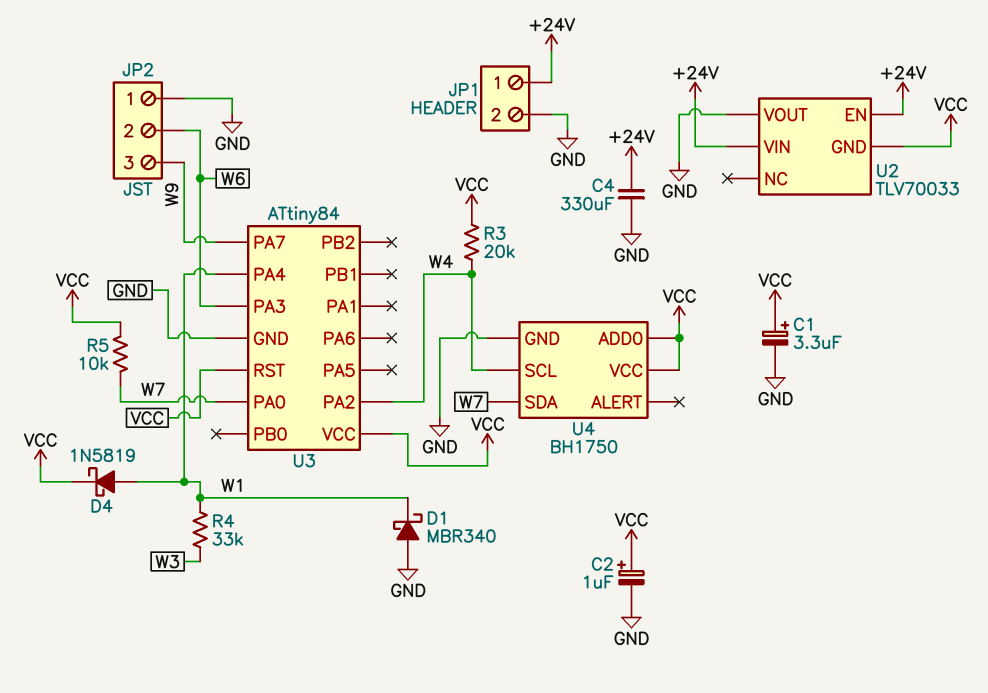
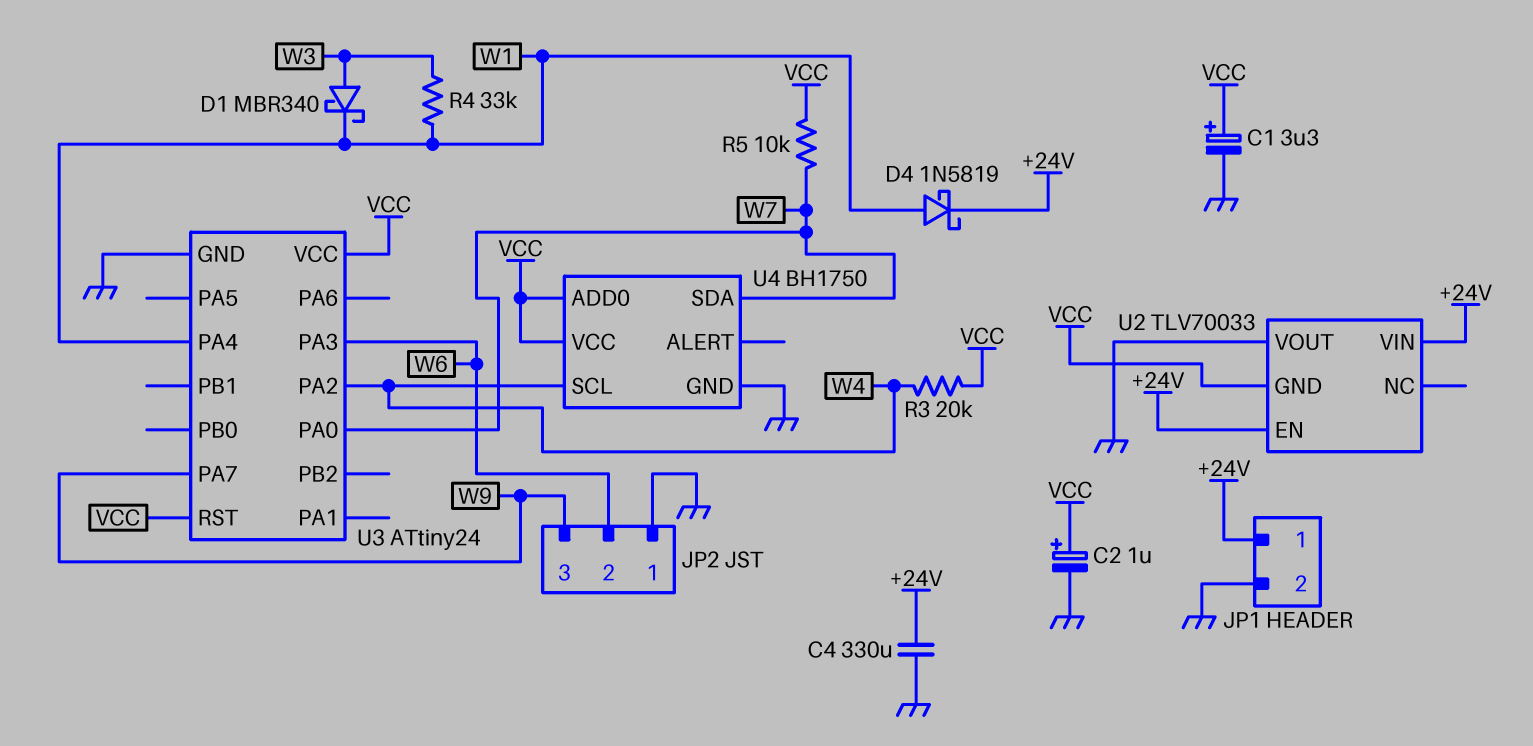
D1: schottky MBR340 (A GND, K W1) -> schottky MBR340 (A W3, K W1)
D4: schottky 1N5819 (A W1, K VCC) -> schottky 1N5819 (A W1, K +24V)
U3: ATtiny84 -> ATtiny24

